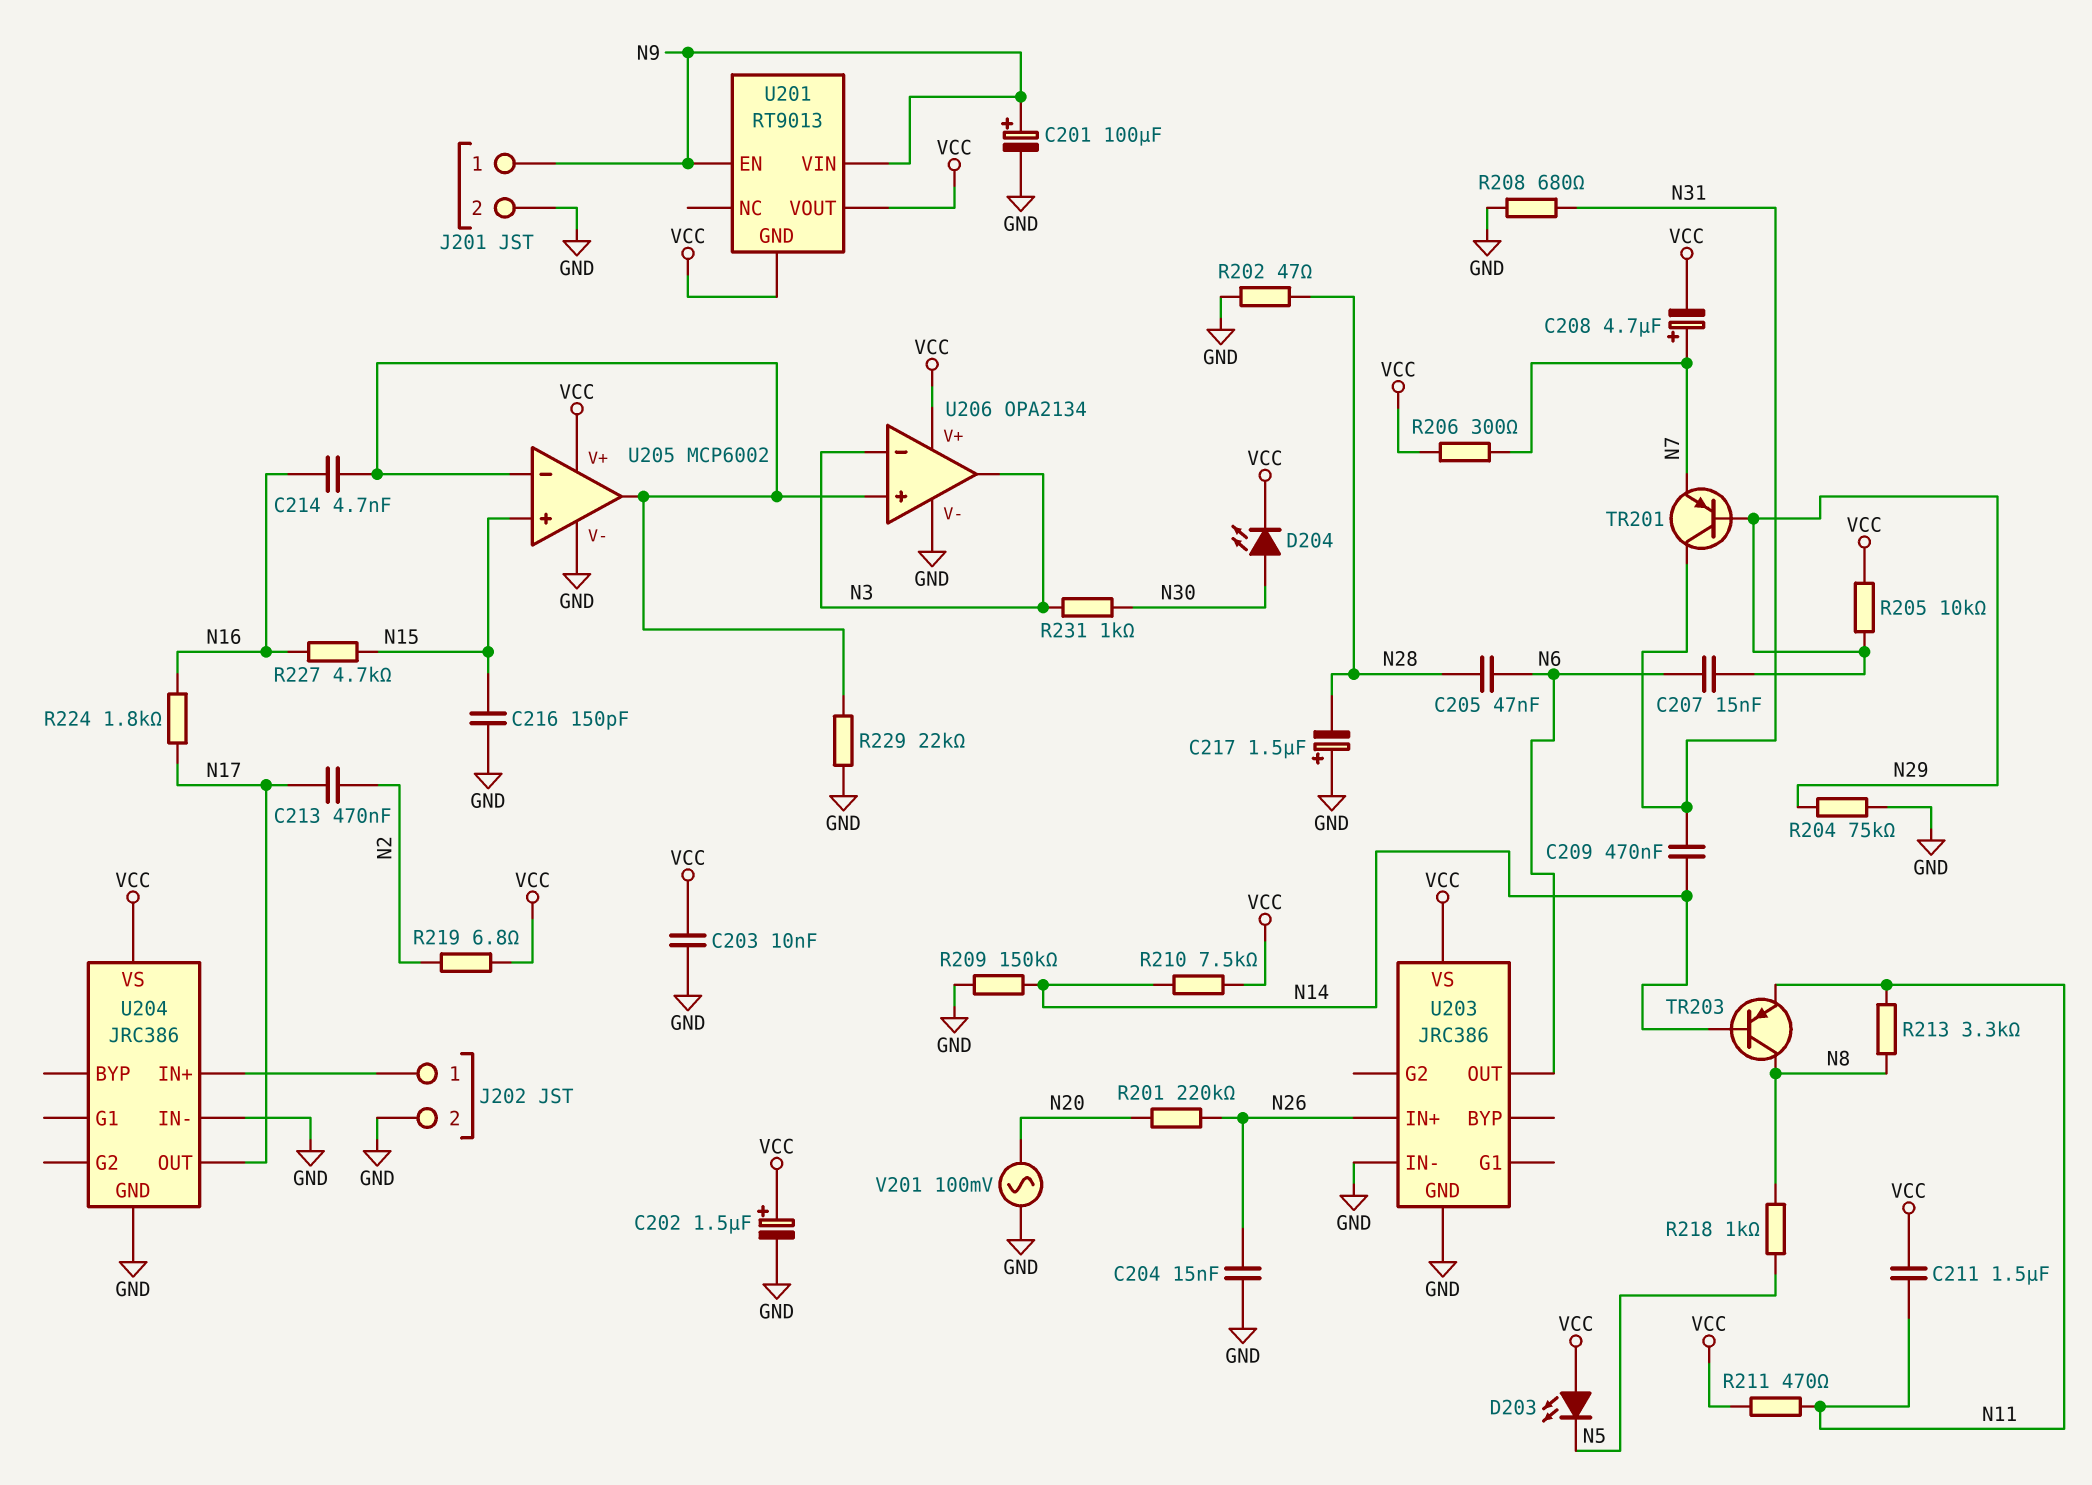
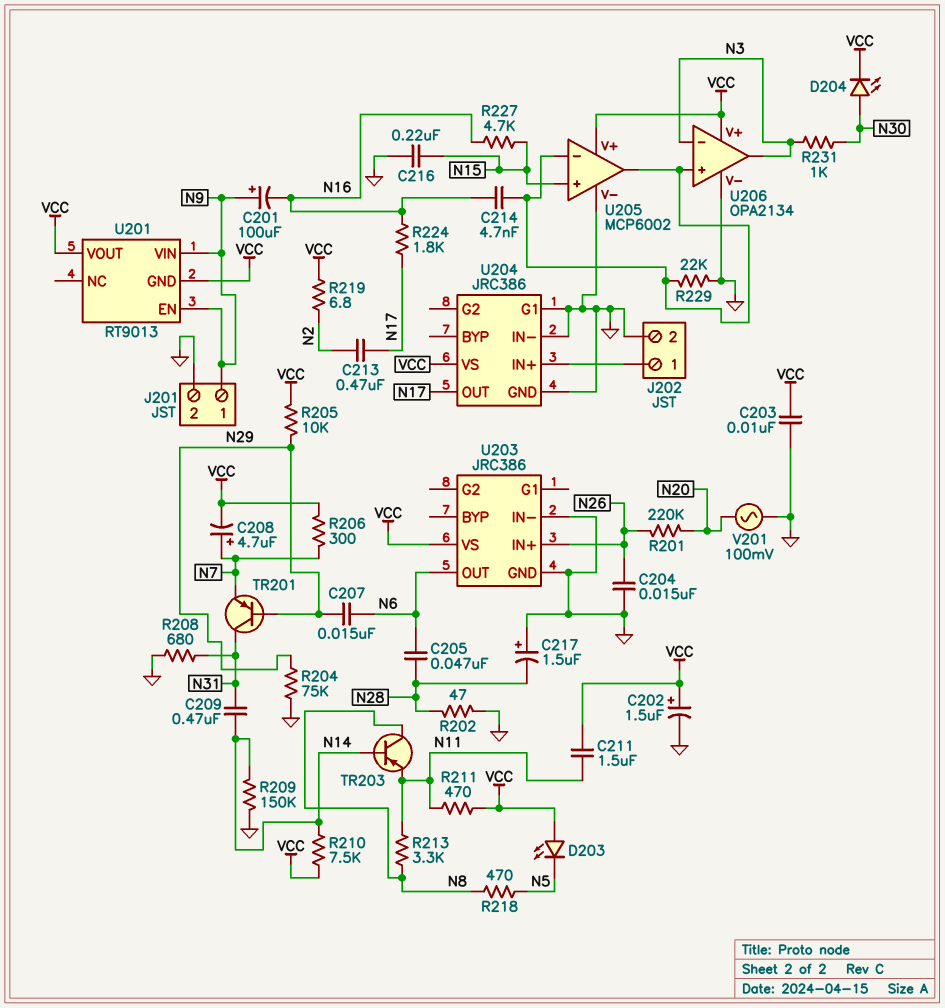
C201: 100uF (plus N9, minus GND) -> 100uF (plus N9, minus N16)
C216: 150pF (GND, N15) -> 220nF (GND, N15)
R218: 1k (N5, N8) -> 470 (N5, N8)
U204 pin G1: none -> GND

